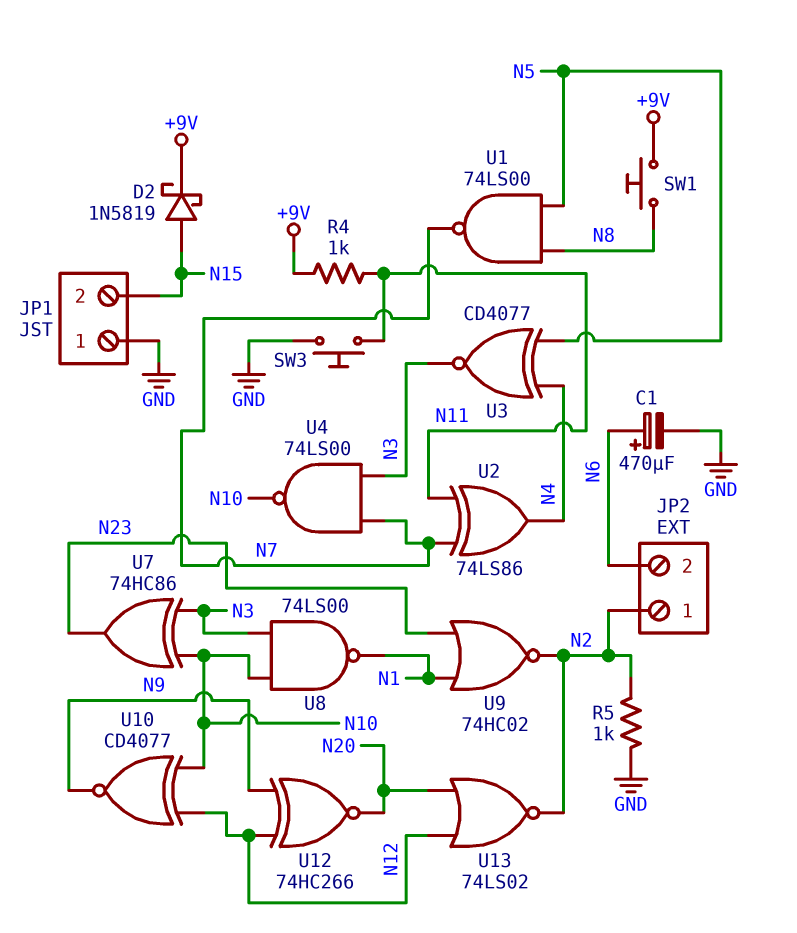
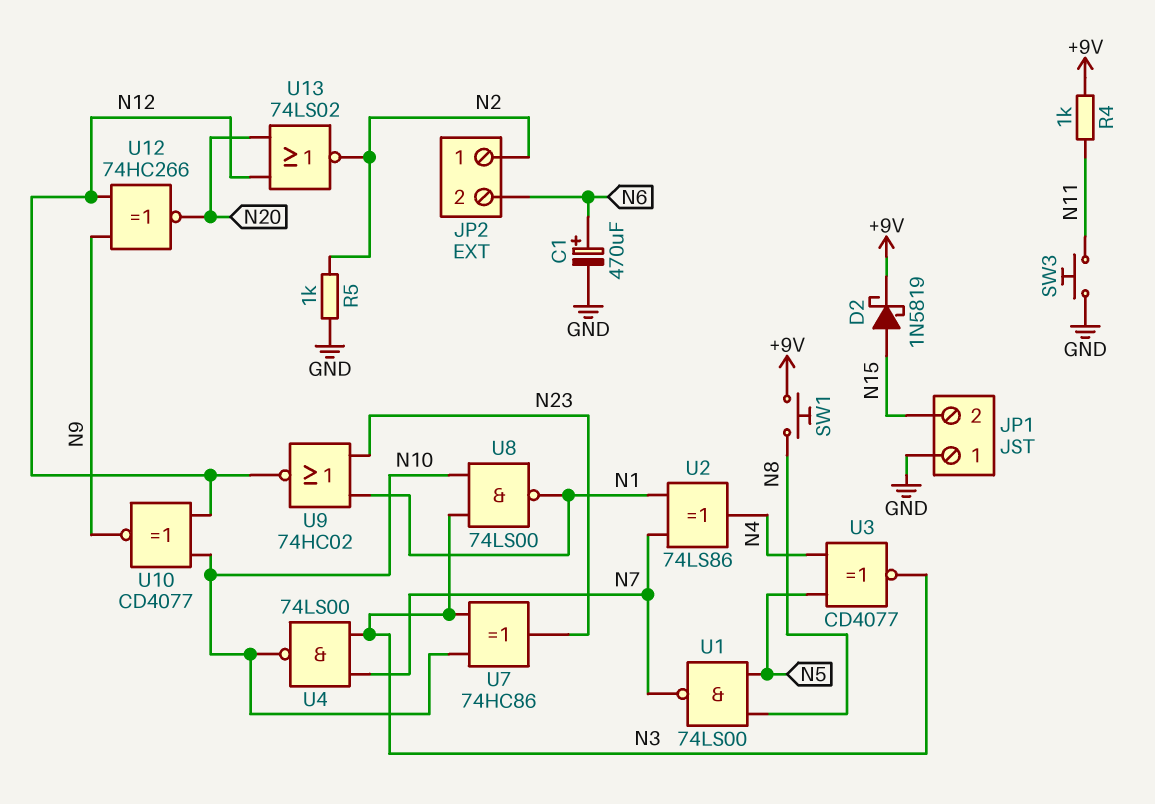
U2: XOR 74LS86 (in N7, in N11, out N4) -> XOR 74LS86 (in N1, in N7, out N4)
U9: NOR 74HC02 (in N1, in N23, out N2) -> NOR 74HC02 (in N1, in N23, out N12)

